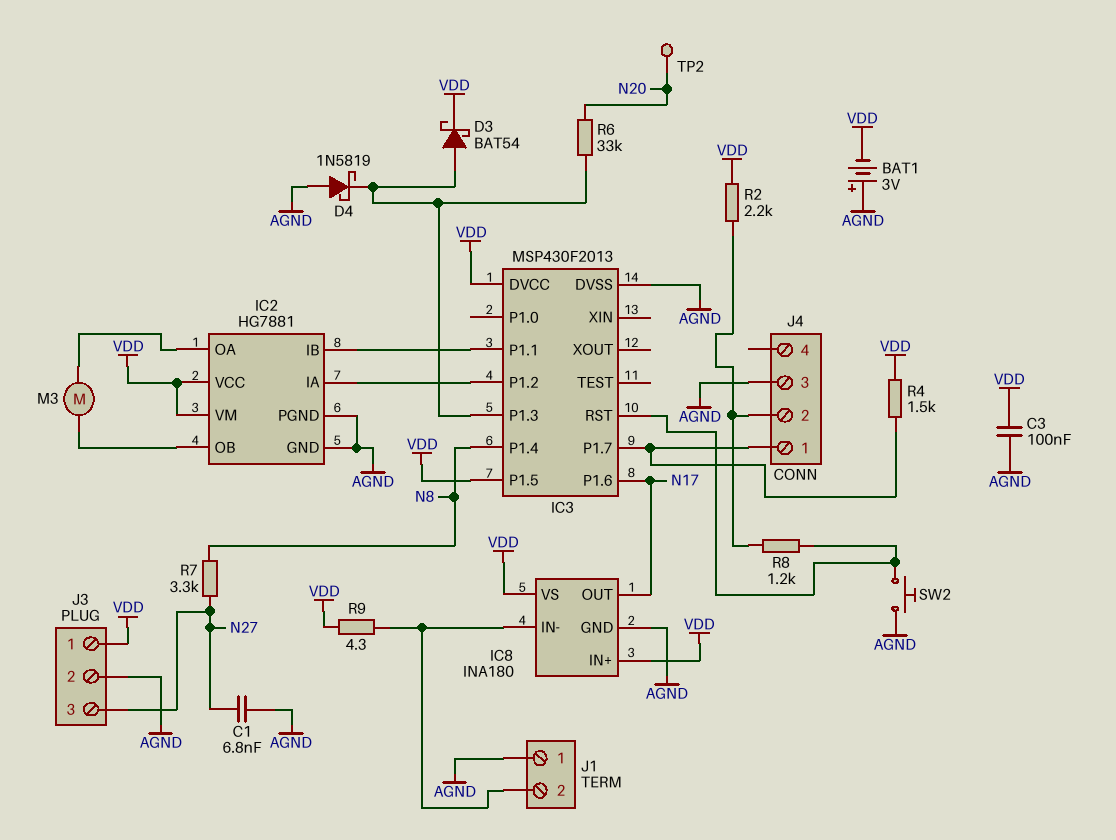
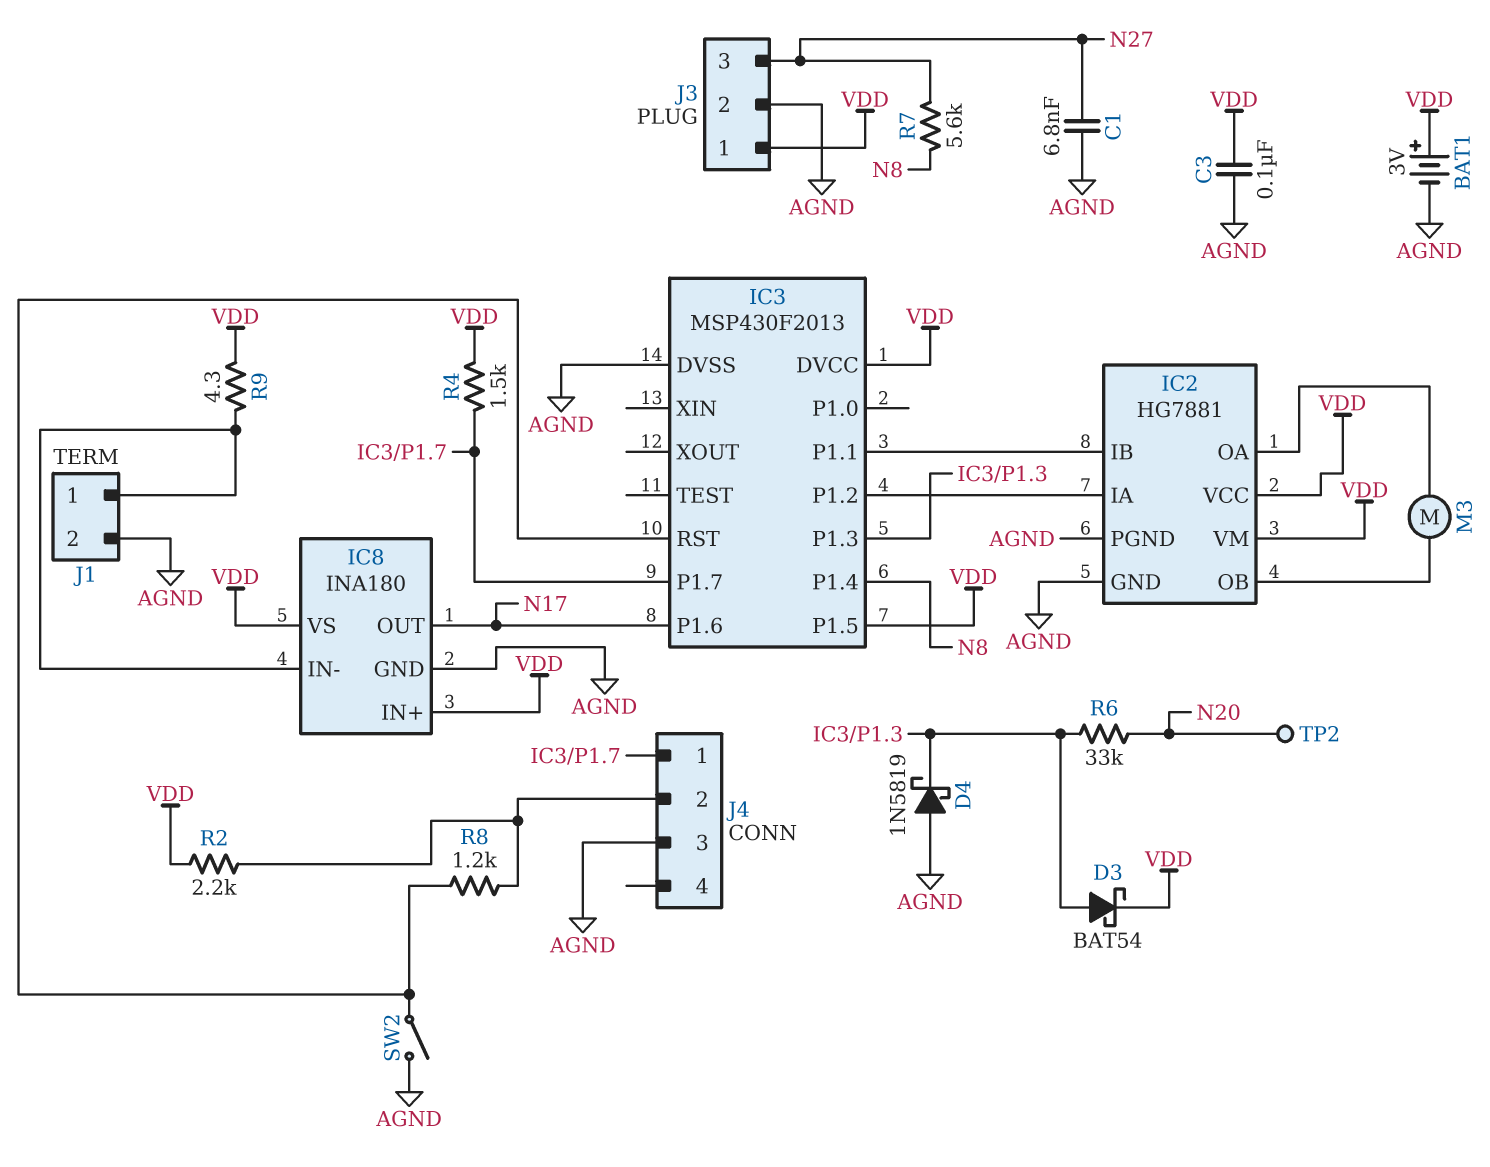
BAT1: 3V (plus AGND, minus VDD) -> 3V (plus VDD, minus AGND)
J1 pin 1: AGND -> IC8/IN-
J1 pin 2: IC8/IN- -> AGND
R7: 3.3k (N8, N27) -> 5.6k (N8, N27)
SW2: button (AGND, IC3/RST) -> switch (AGND, IC3/RST)

